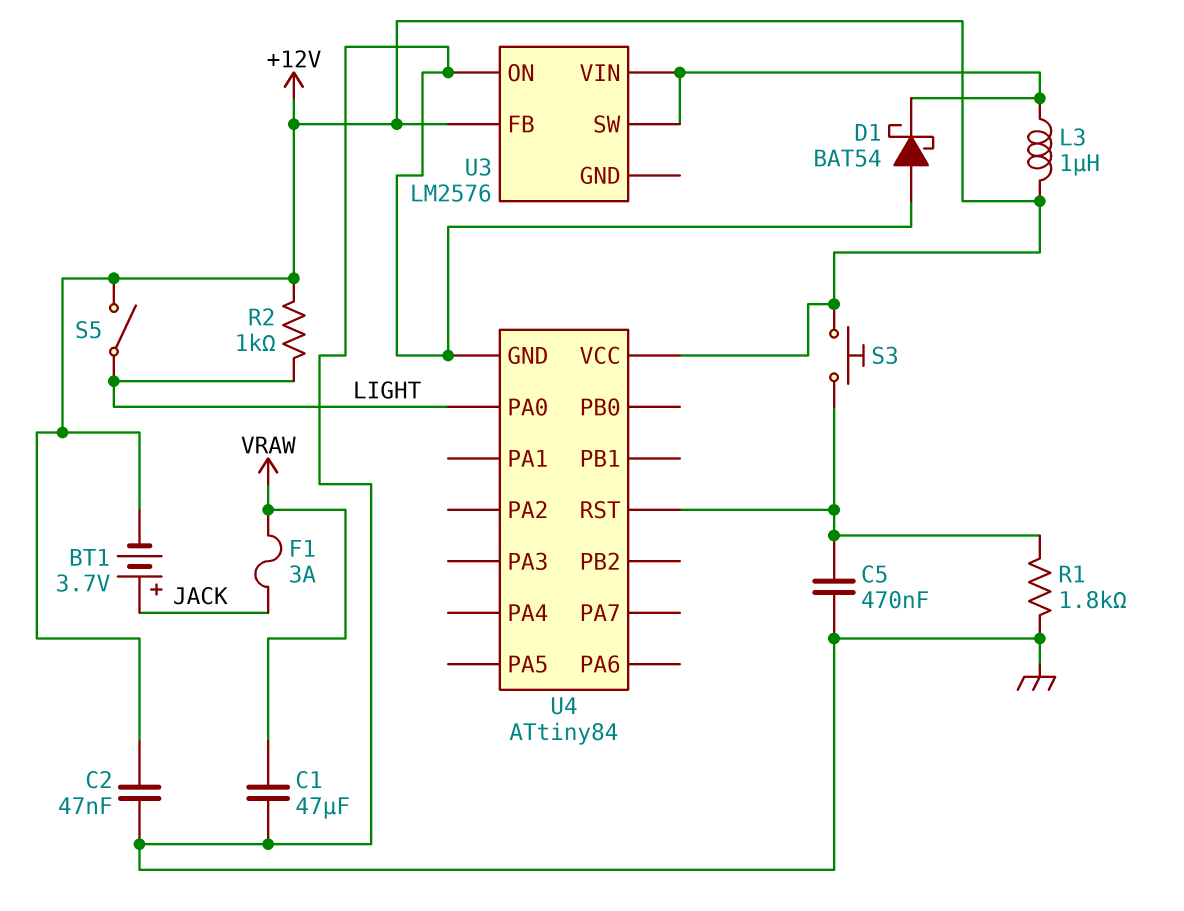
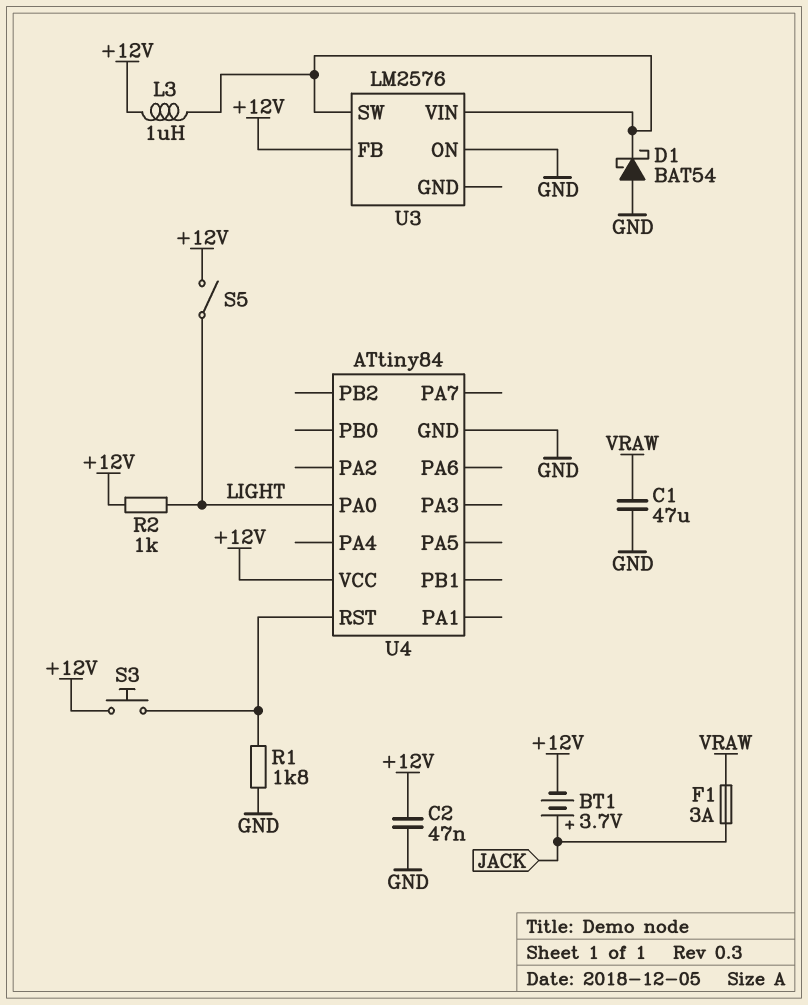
C5: 470nF (GND, U4/RST) -> none

